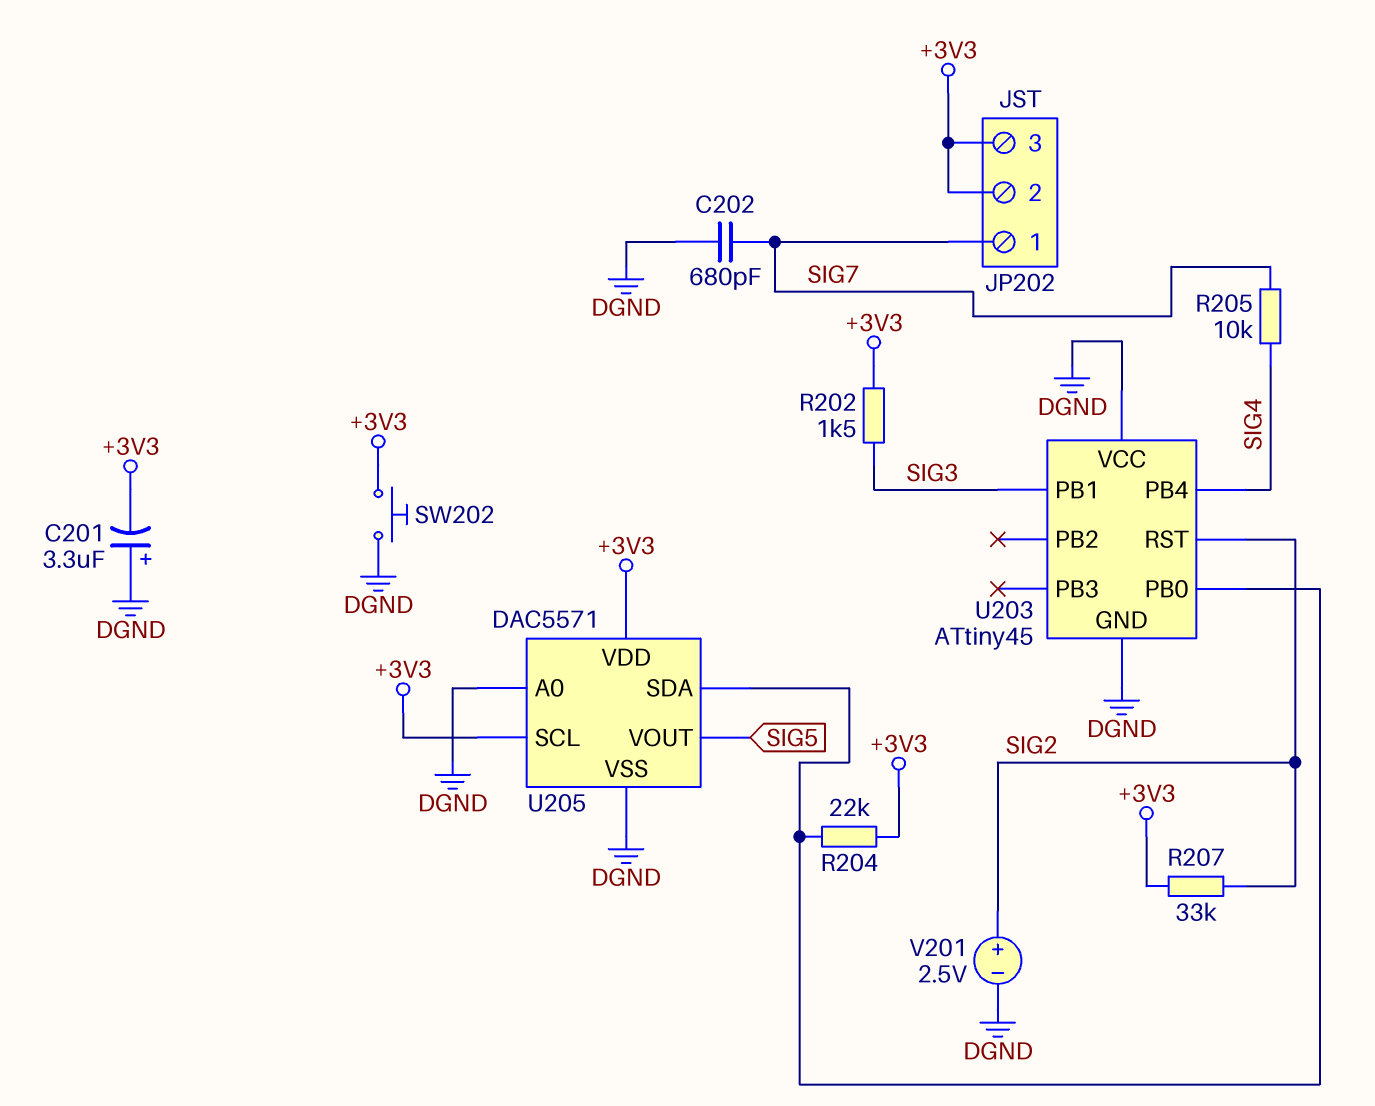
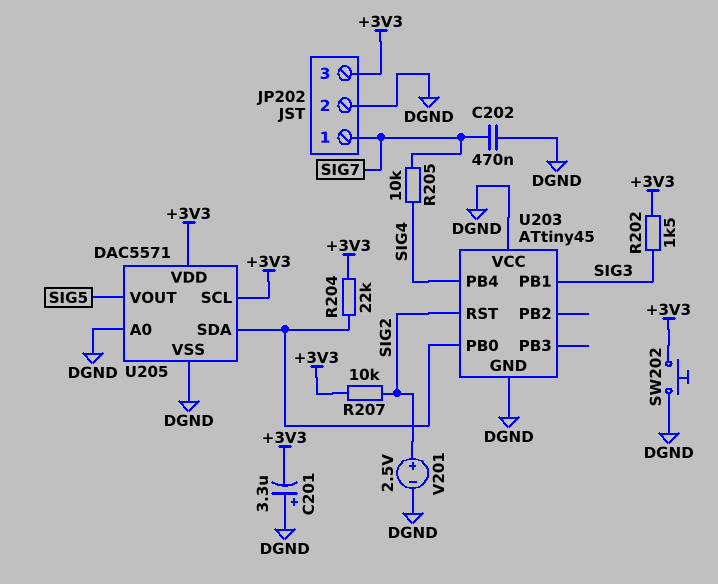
C202: 680pF (DGND, SIG7) -> 470nF (DGND, SIG7)
JP202 pin 2: +3V3 -> DGND
R207: 33k (+3V3, SIG2) -> 10k (+3V3, SIG2)

